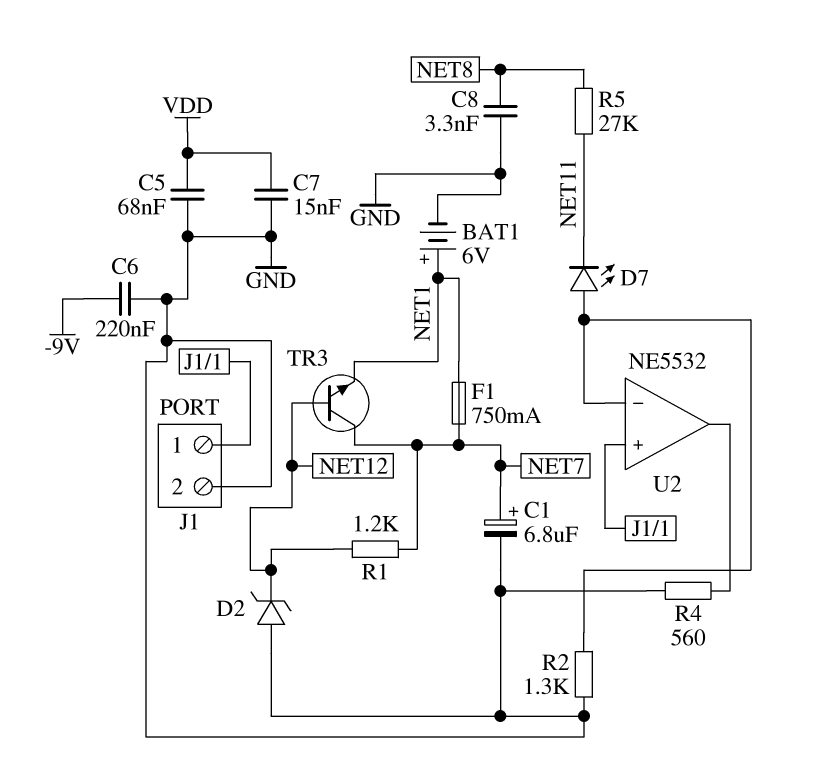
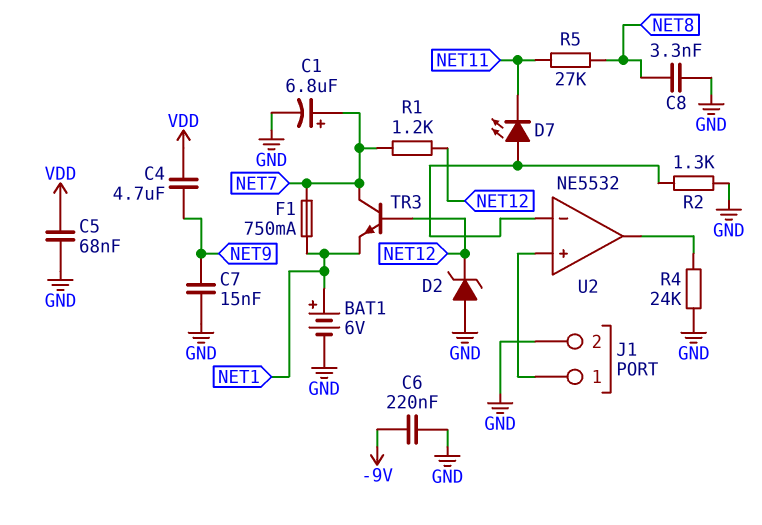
C4: none -> 4.7uF (NET9, VDD)
C7: 15nF (GND, VDD) -> 15nF (GND, NET9)
R4: 560 (GND, U2/out) -> 24k (GND, U2/out)

